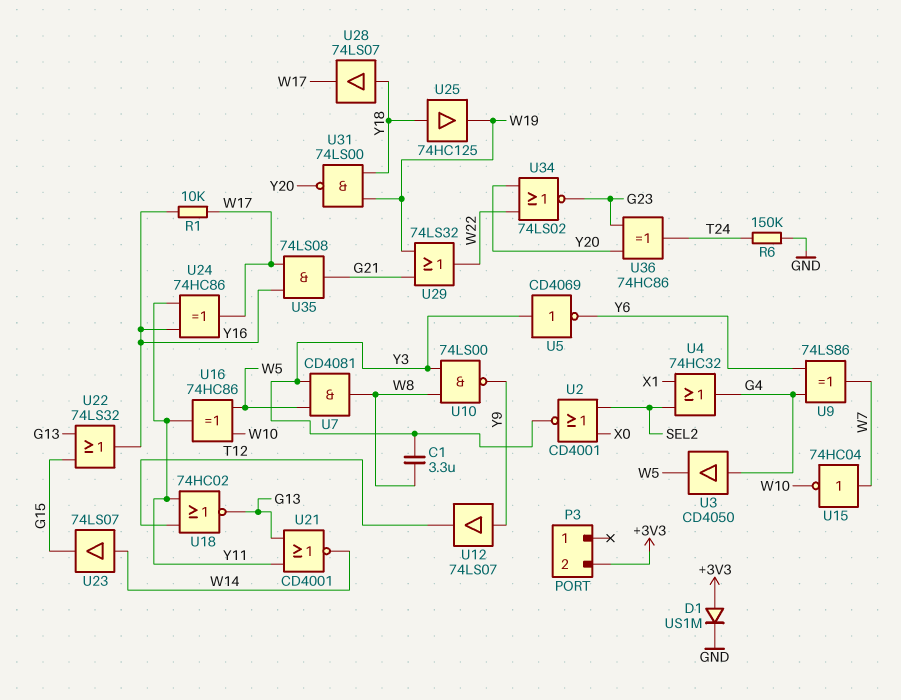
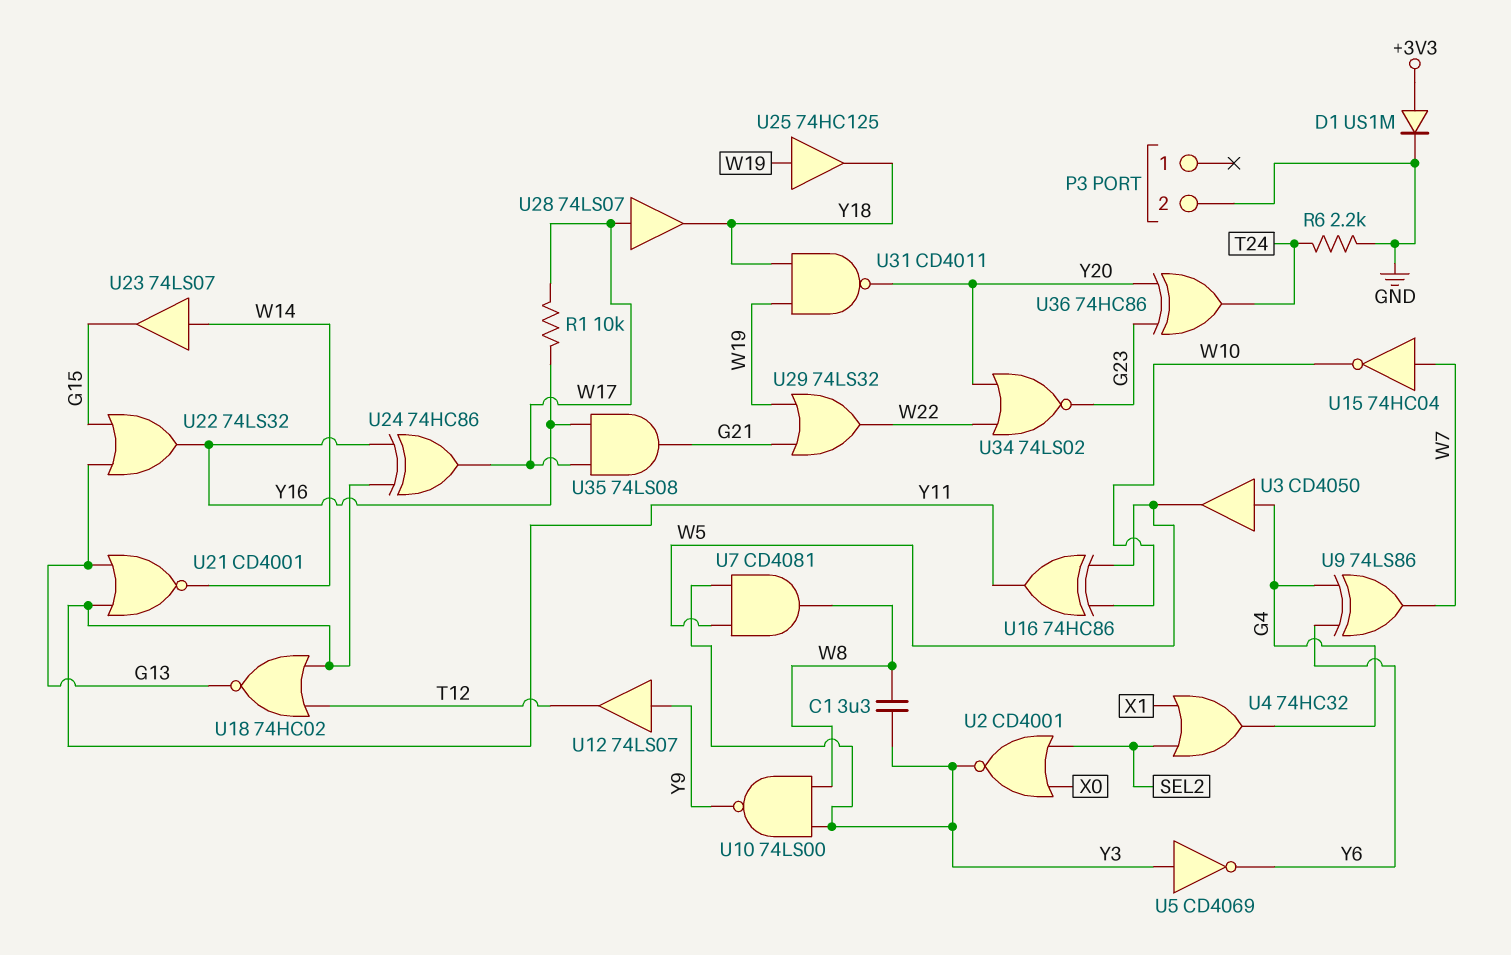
P3 pin 2: +3V3 -> GND
R6: 150k (GND, T24) -> 2.2k (GND, T24)
U25: buffer 74HC125 (in Y18, out W19) -> buffer 74HC125 (in W19, out Y18)
U28: buffer 74LS07 (in Y18, out W17) -> buffer 74LS07 (in W17, out Y18)
U31: NAND 74LS00 (in W19, in Y18, out Y20) -> NAND CD4011 (in W19, in Y18, out Y20)

